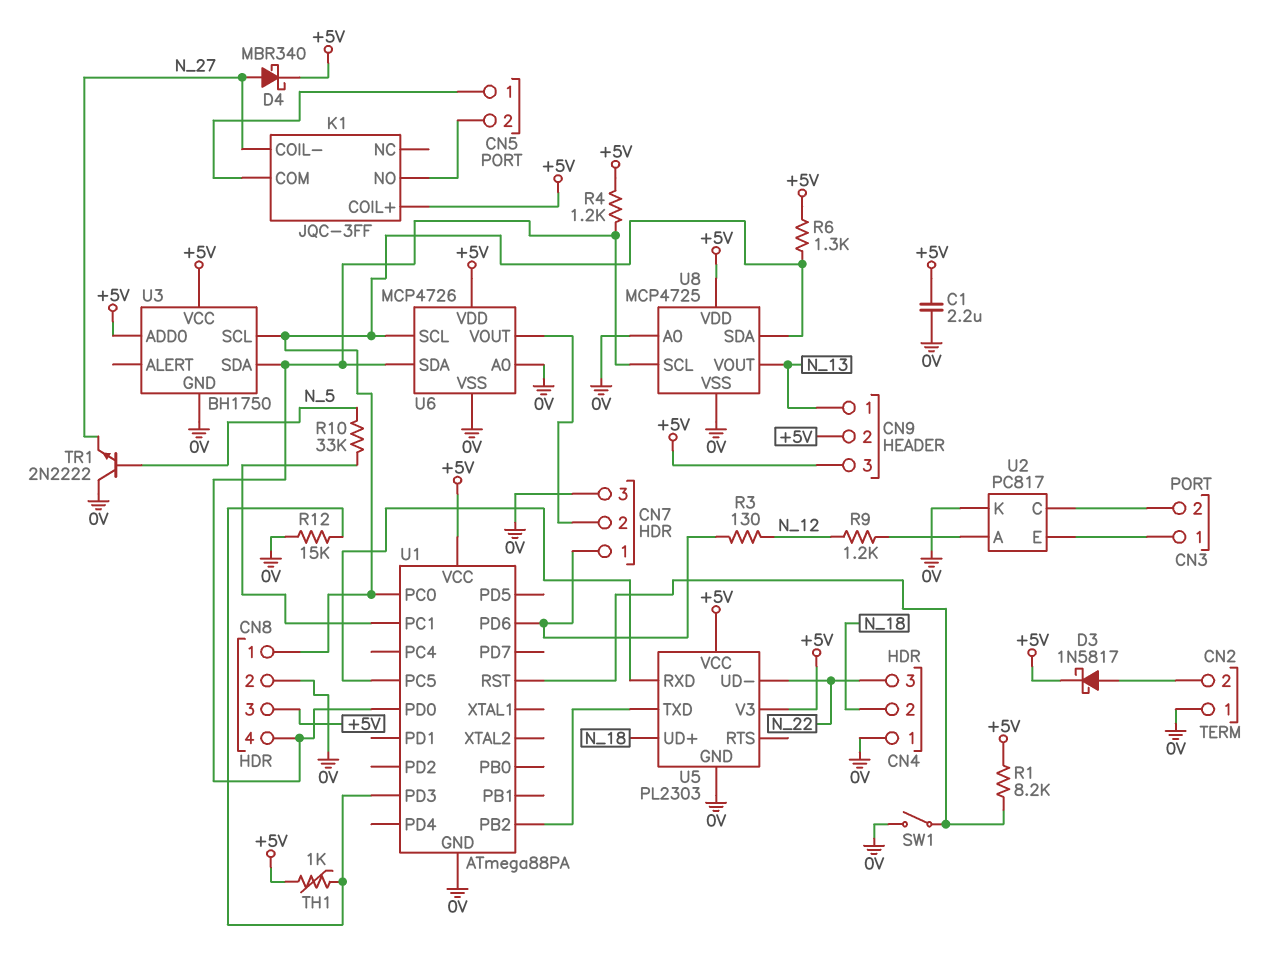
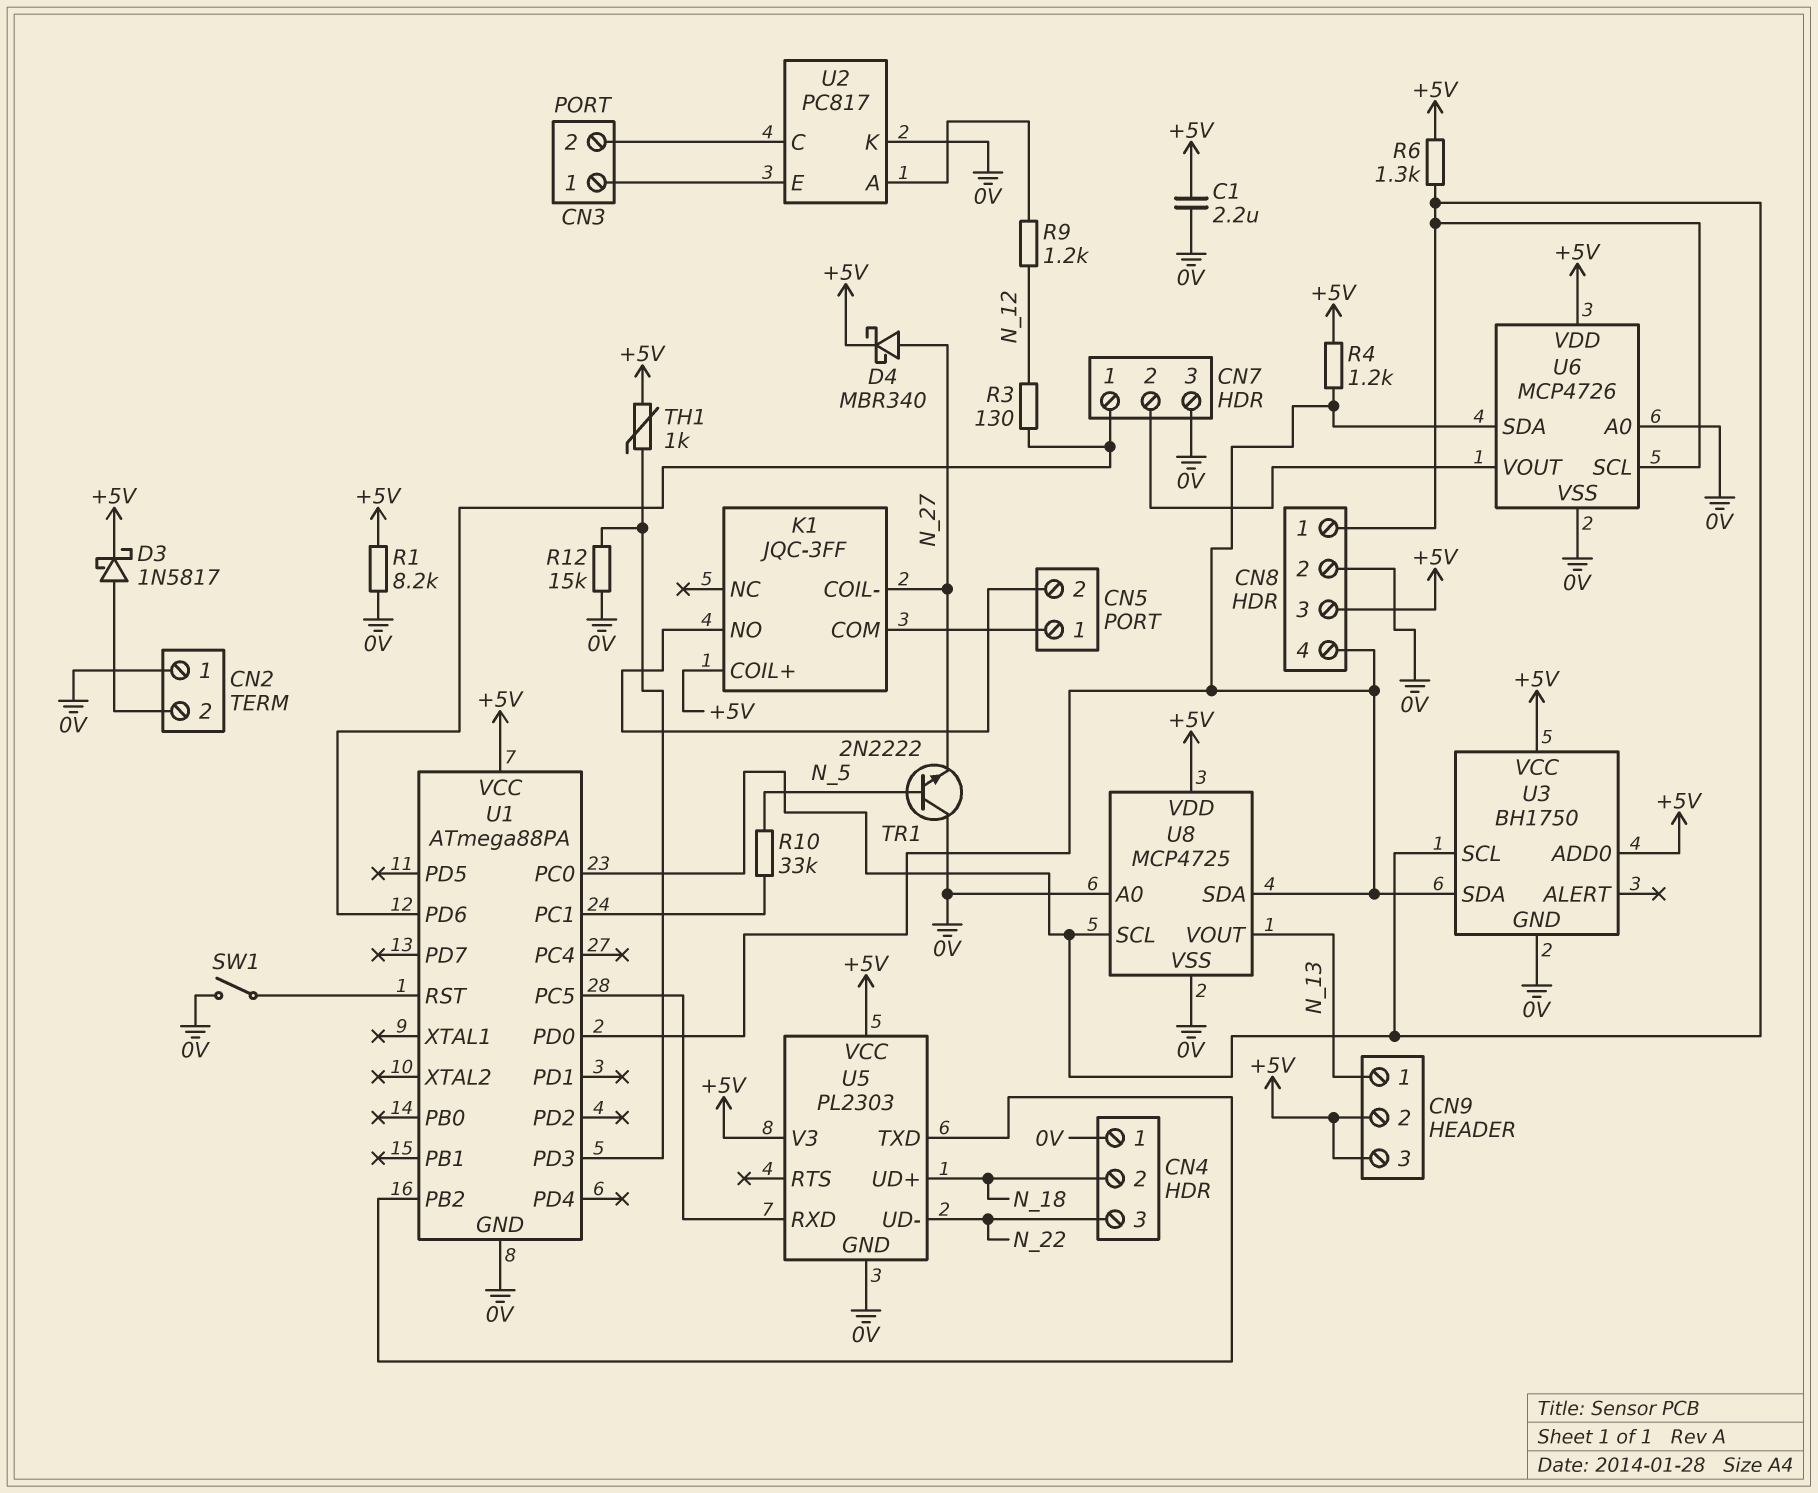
R1: 8.2k (+5V, U1/RST) -> 8.2k (+5V, 0V)
U8 pin SCL: CN8/4 -> CN8/1
U8 pin SDA: CN8/1 -> CN8/4

